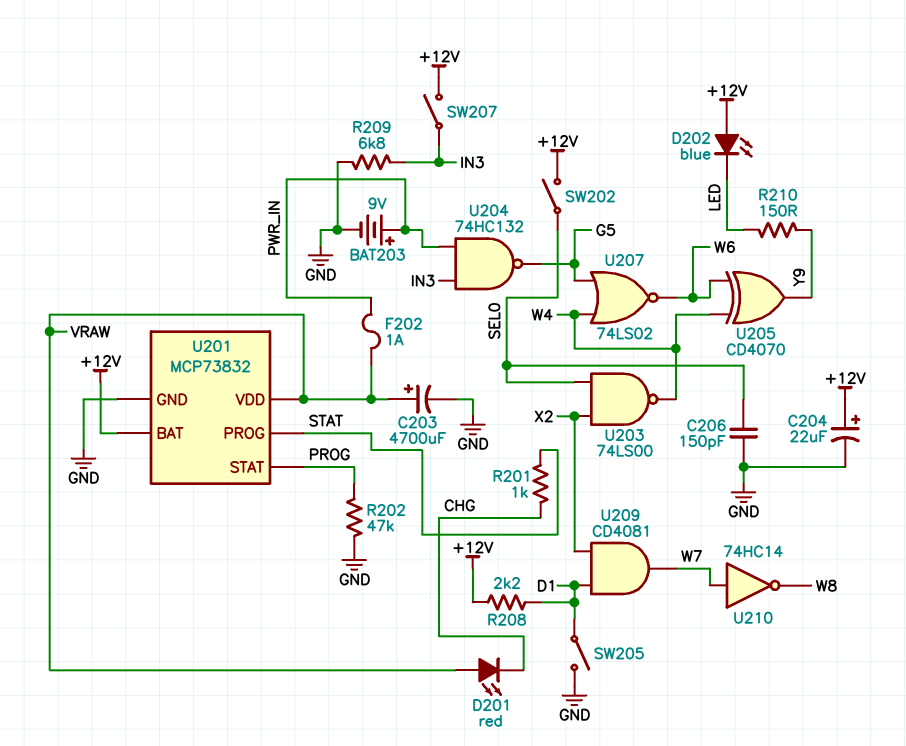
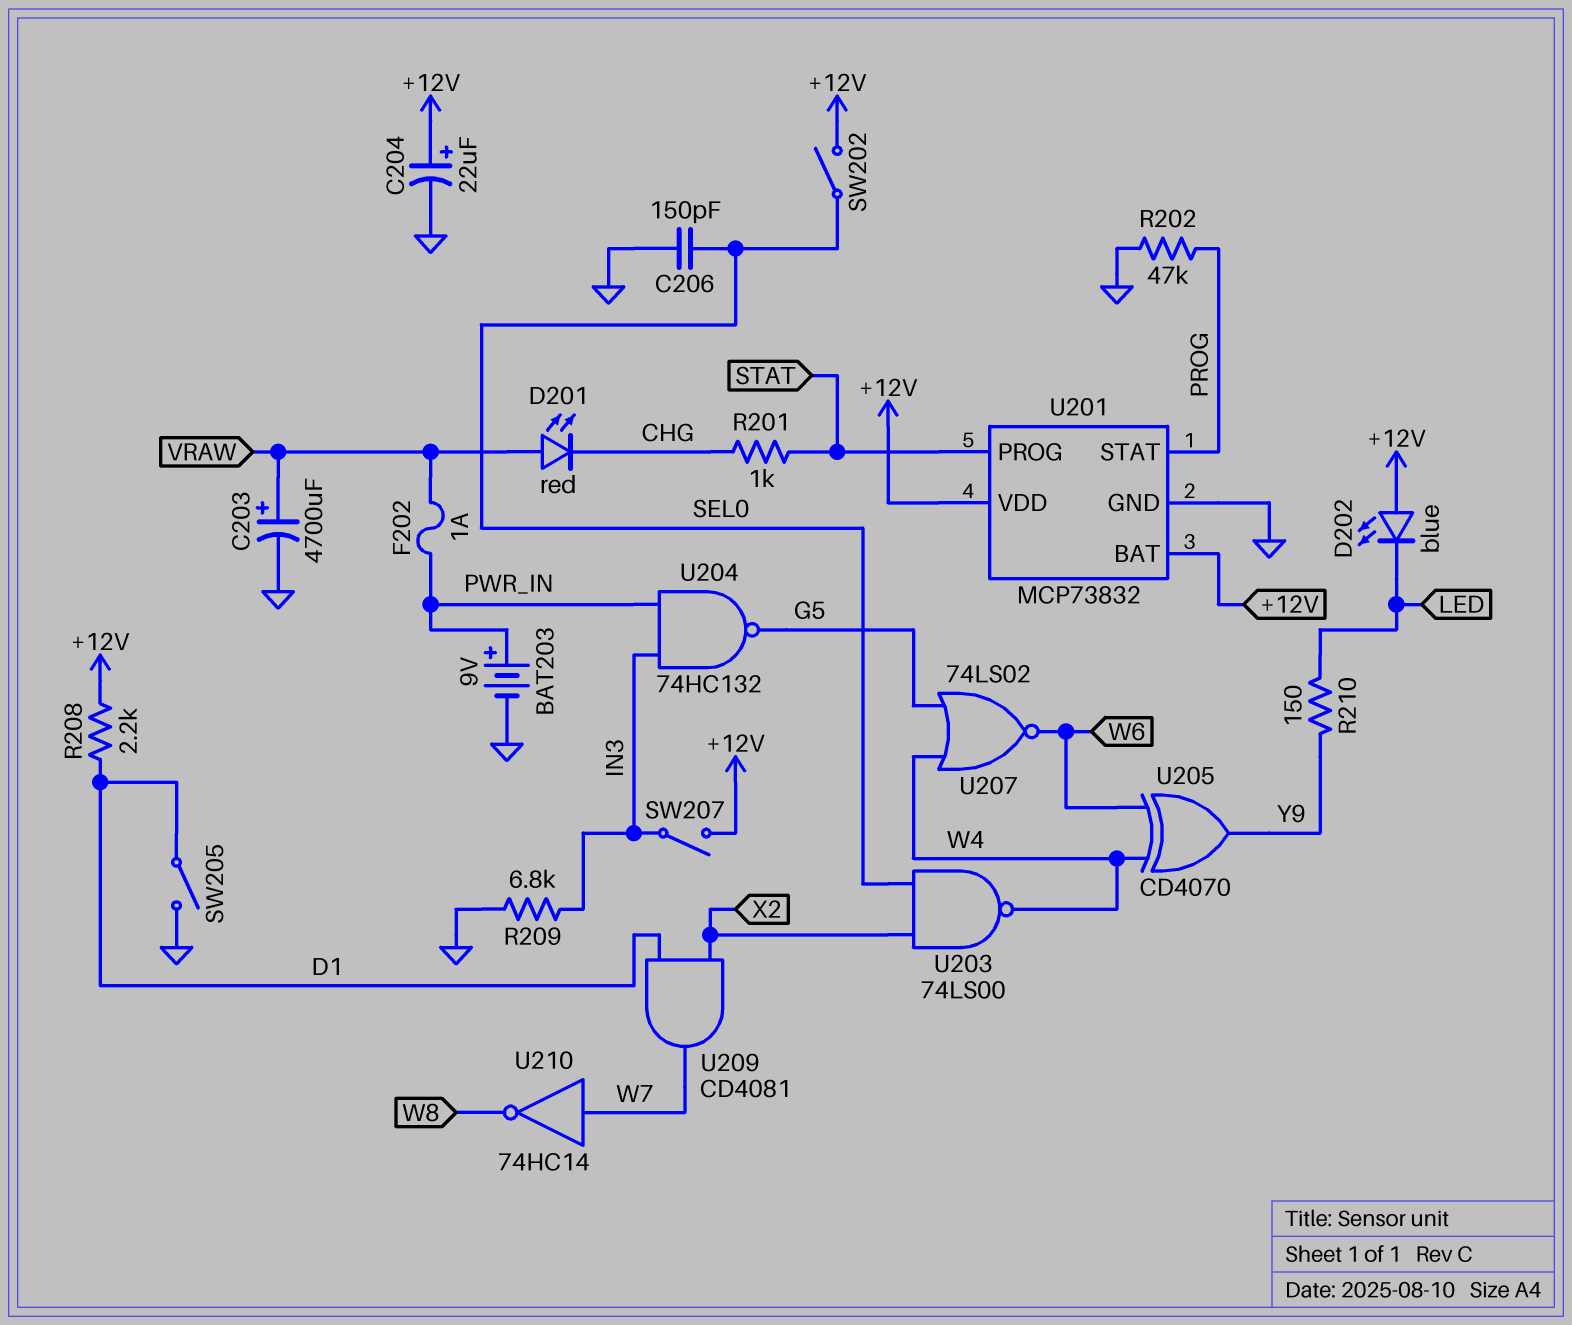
U201 pin VDD: VRAW -> +12V

